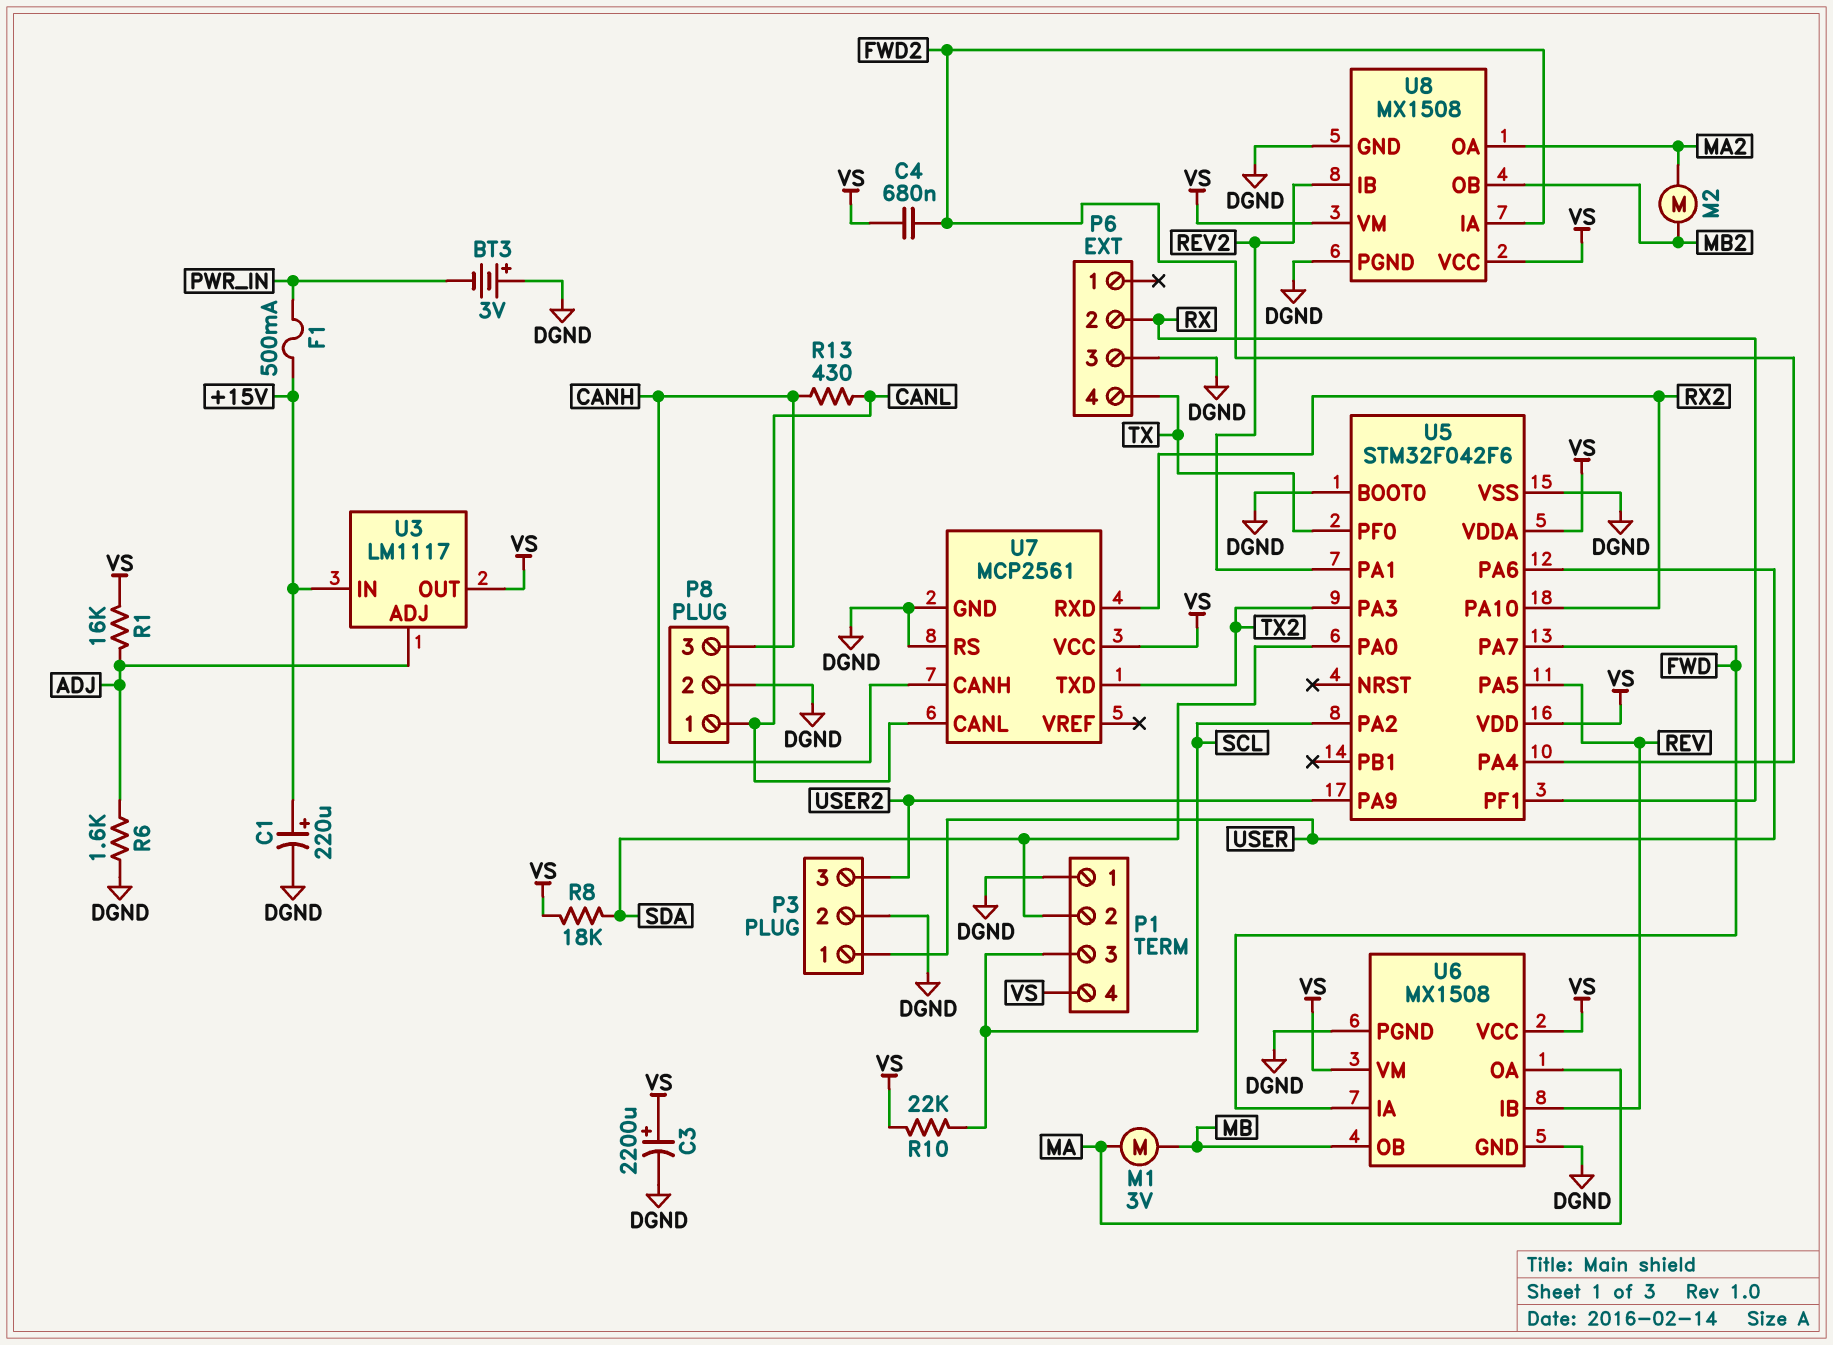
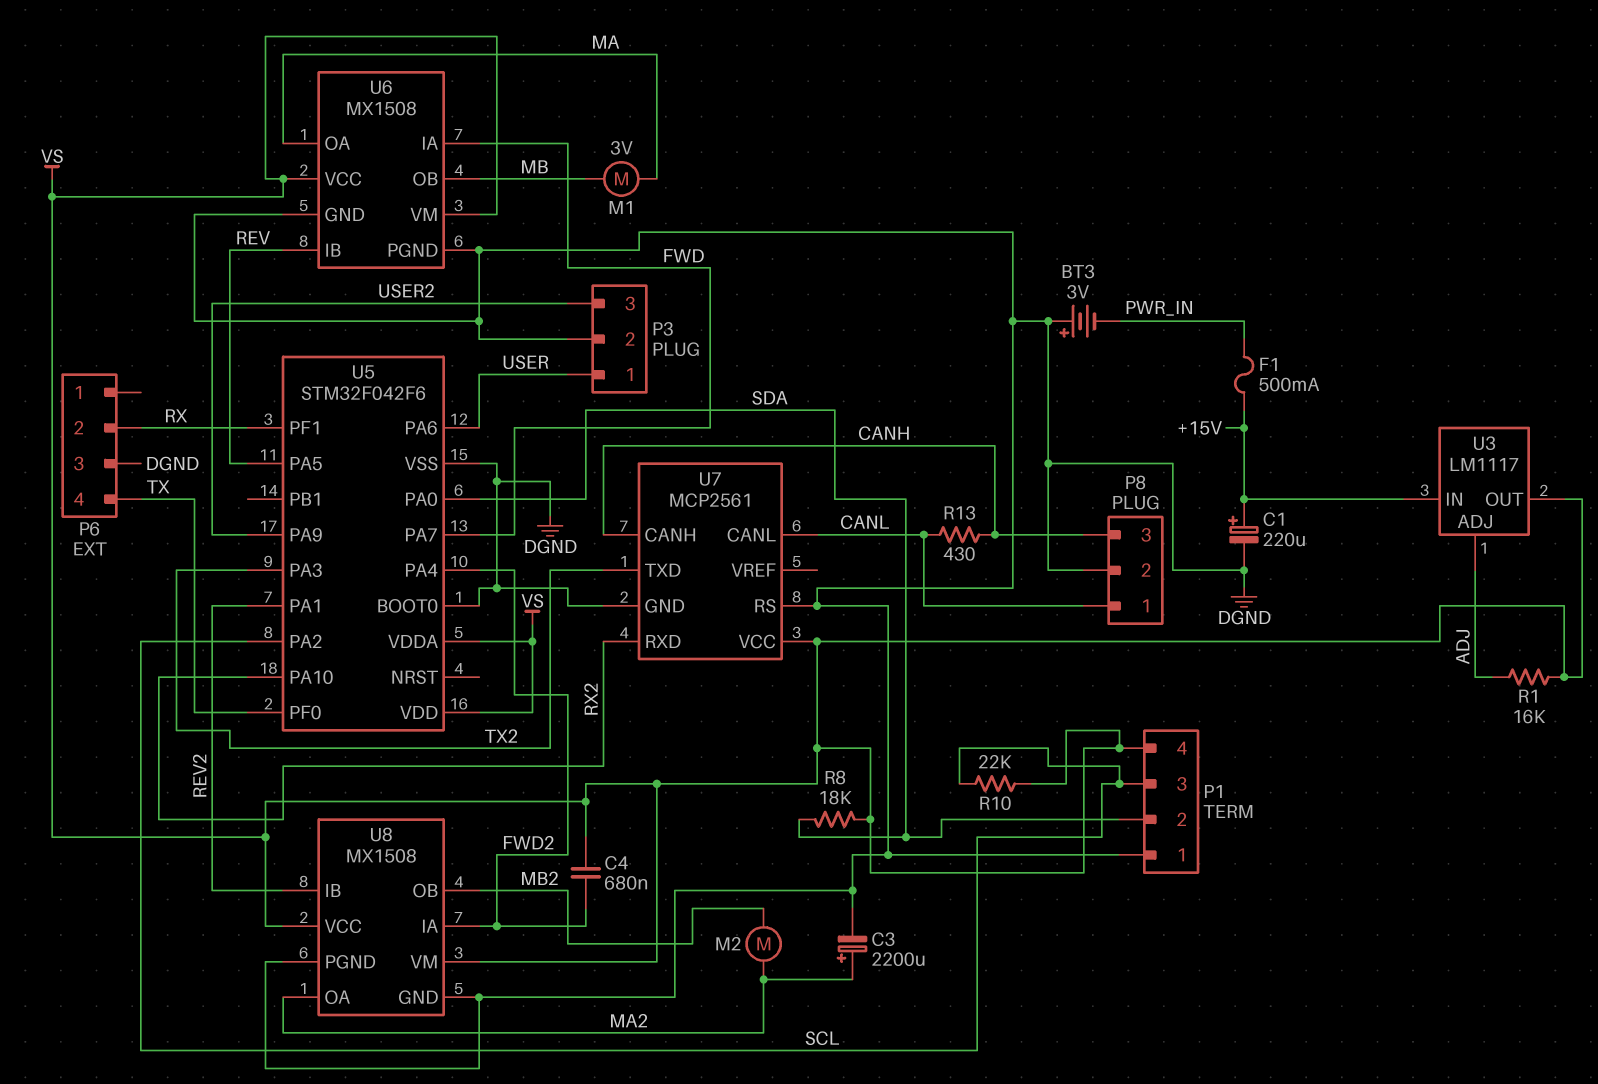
C3: 2200uF (plus VS, minus DGND) -> 2200uF (plus MA2, minus DGND)
R6: 1.6k (ADJ, DGND) -> none

